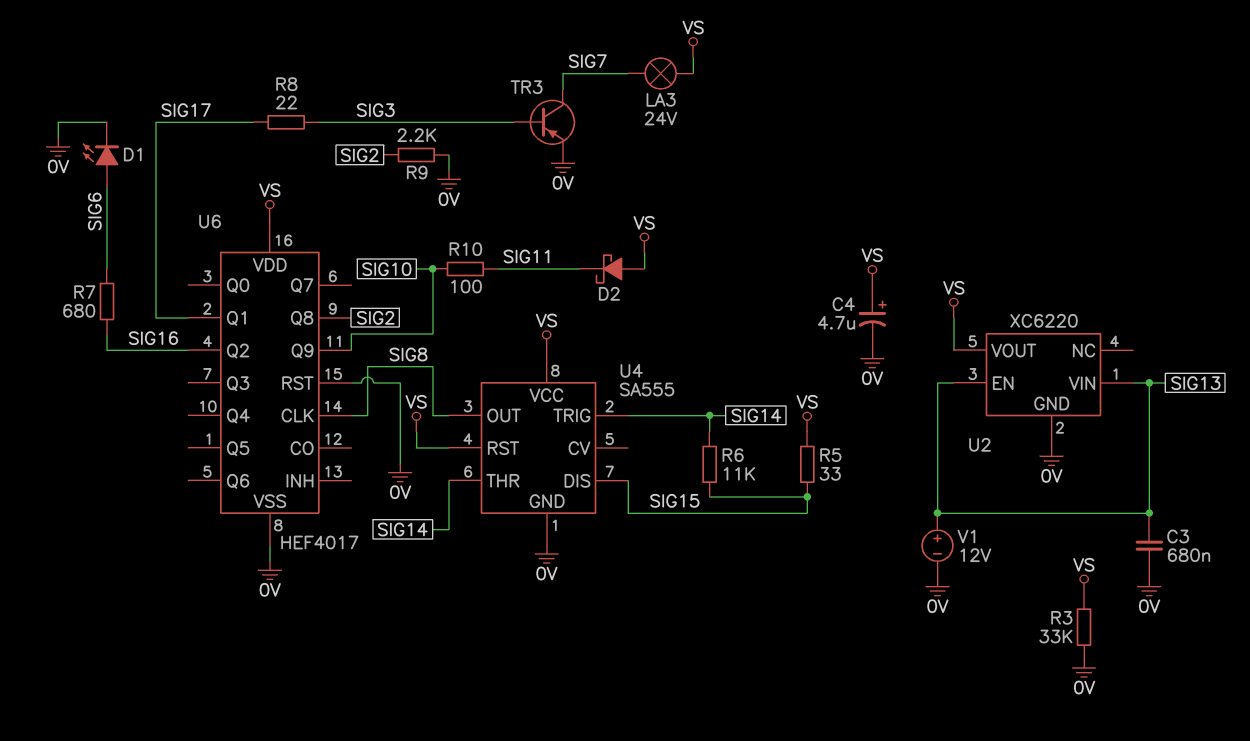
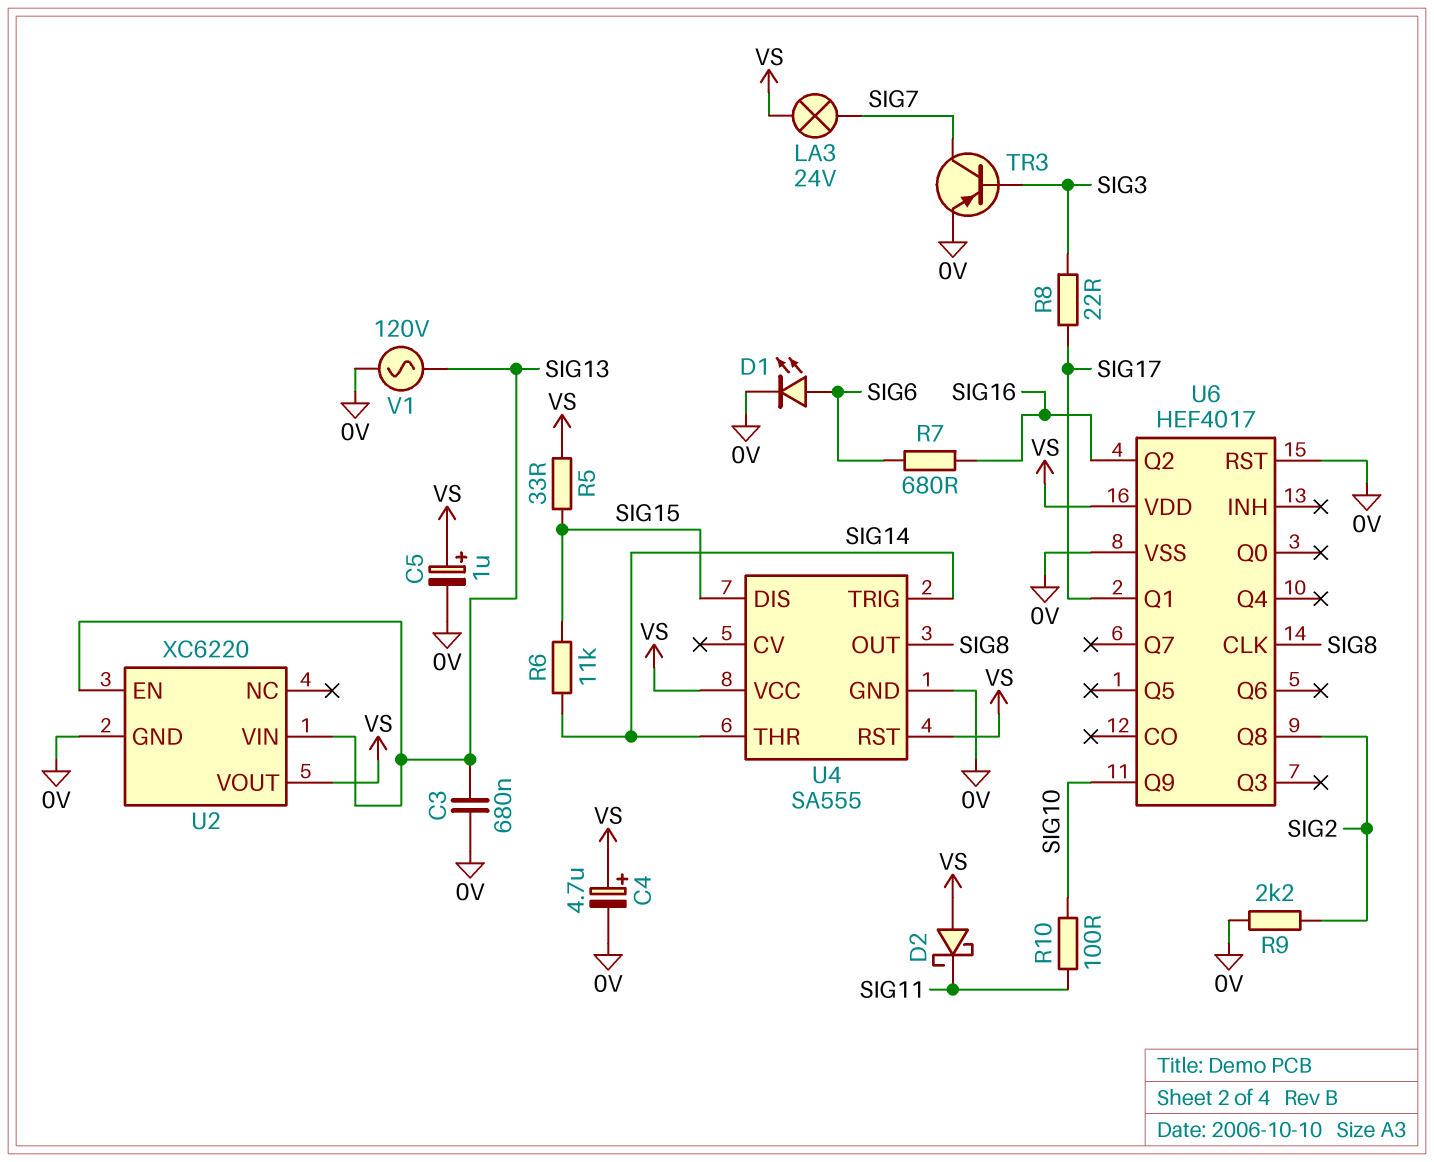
C5: none -> 1uF (plus VS, minus 0V)
R3: 33k (0V, VS) -> none
V1: 12V (plus SIG13, minus 0V) -> AC 120V (0V, SIG13)

